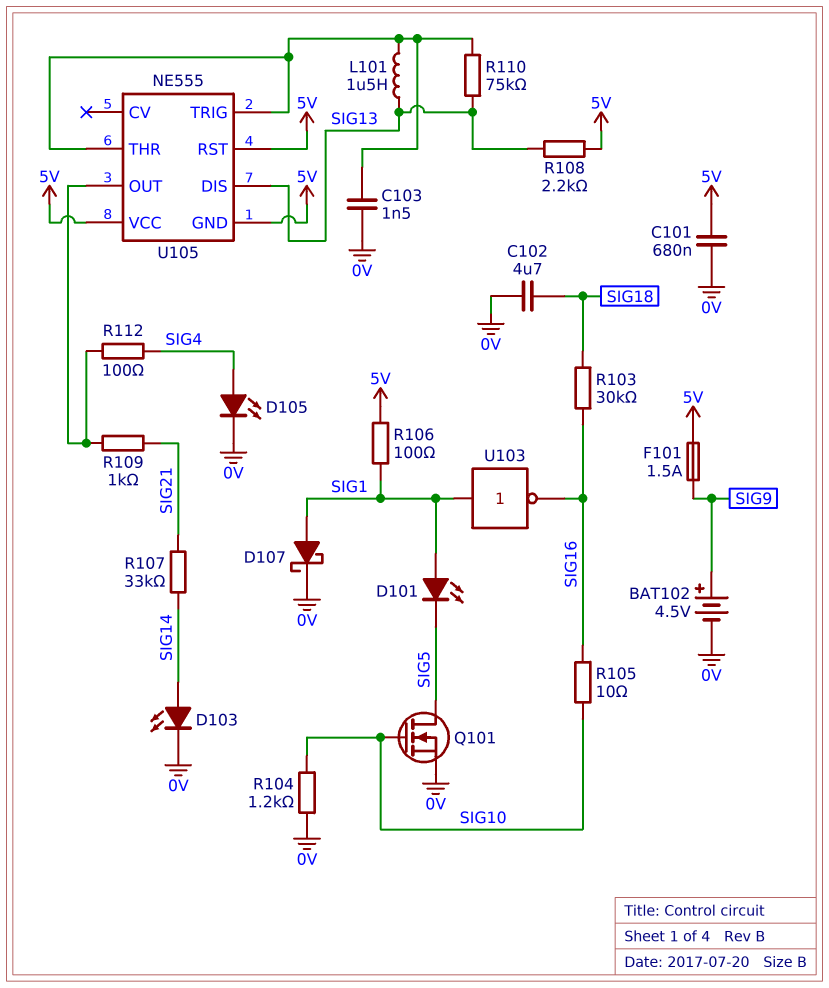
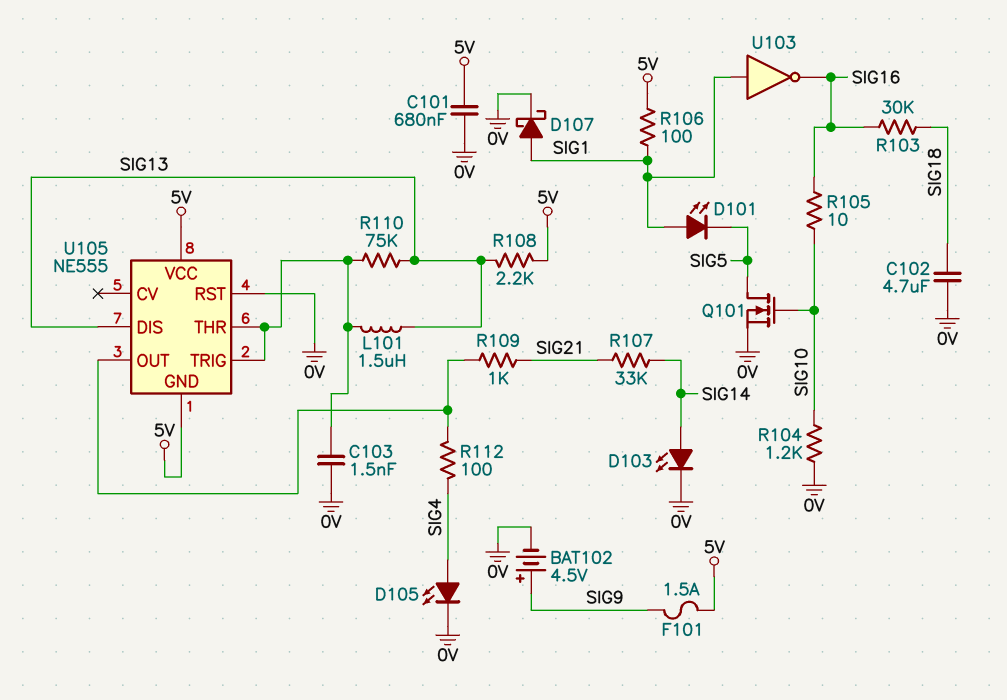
U105 pin RST: 5V -> 0V

